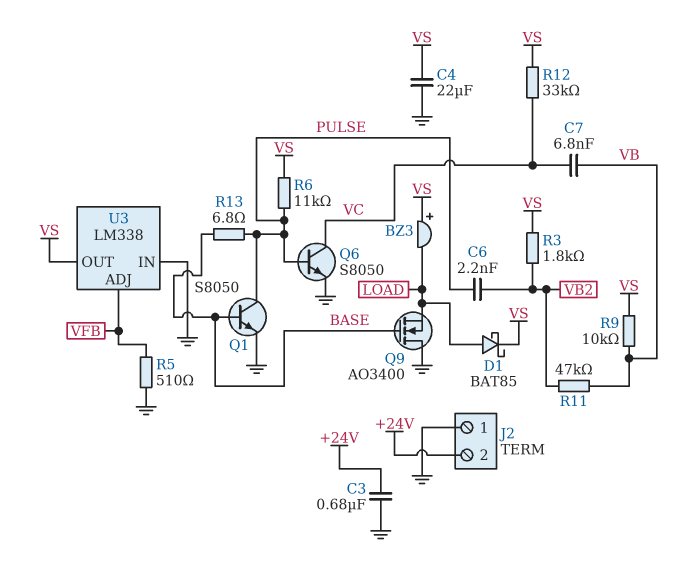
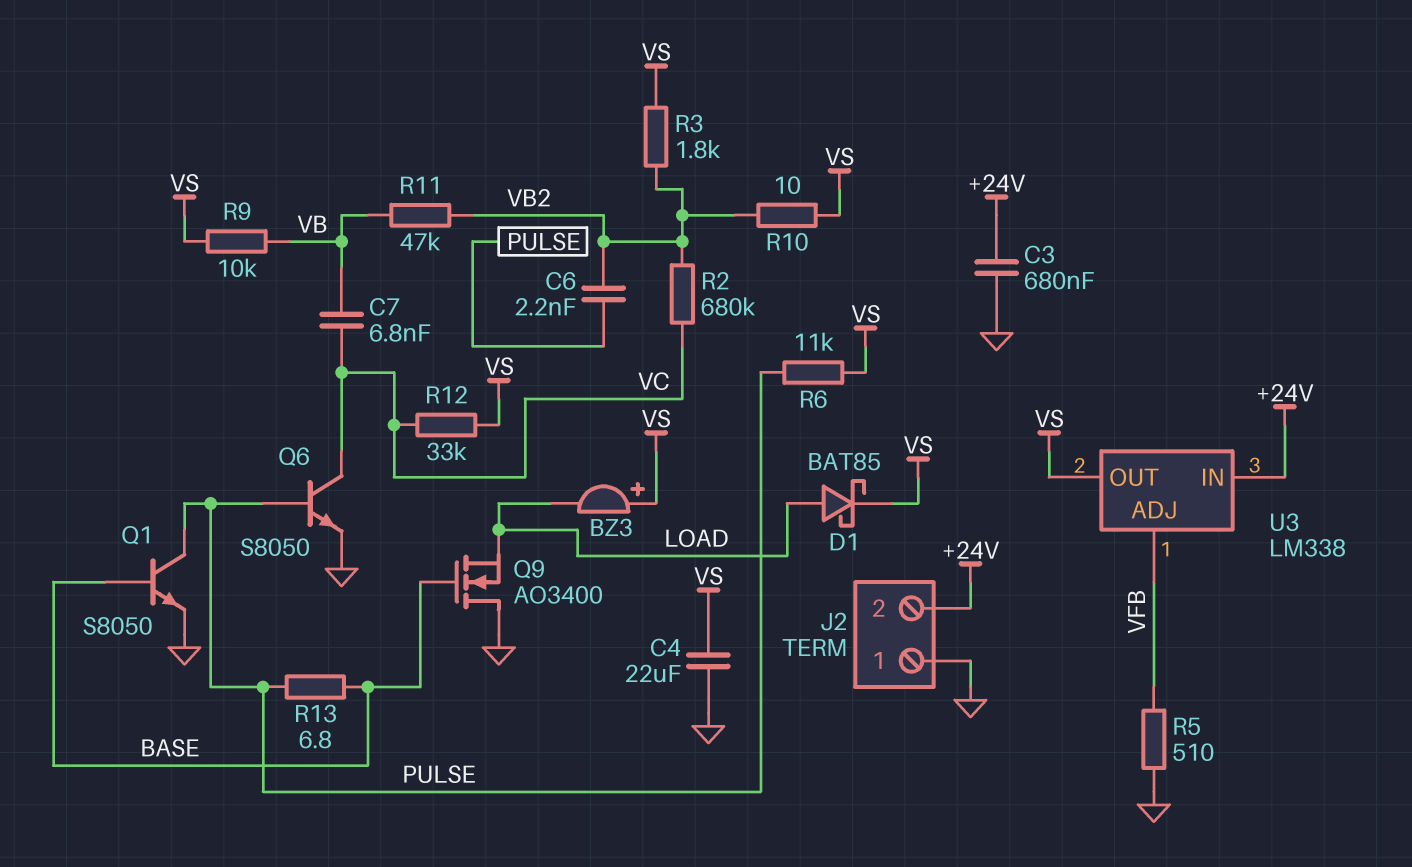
R2: none -> 680k (VB2, VC)
R10: none -> 10 (VB2, VS)
U3 pin IN: GND -> +24V

